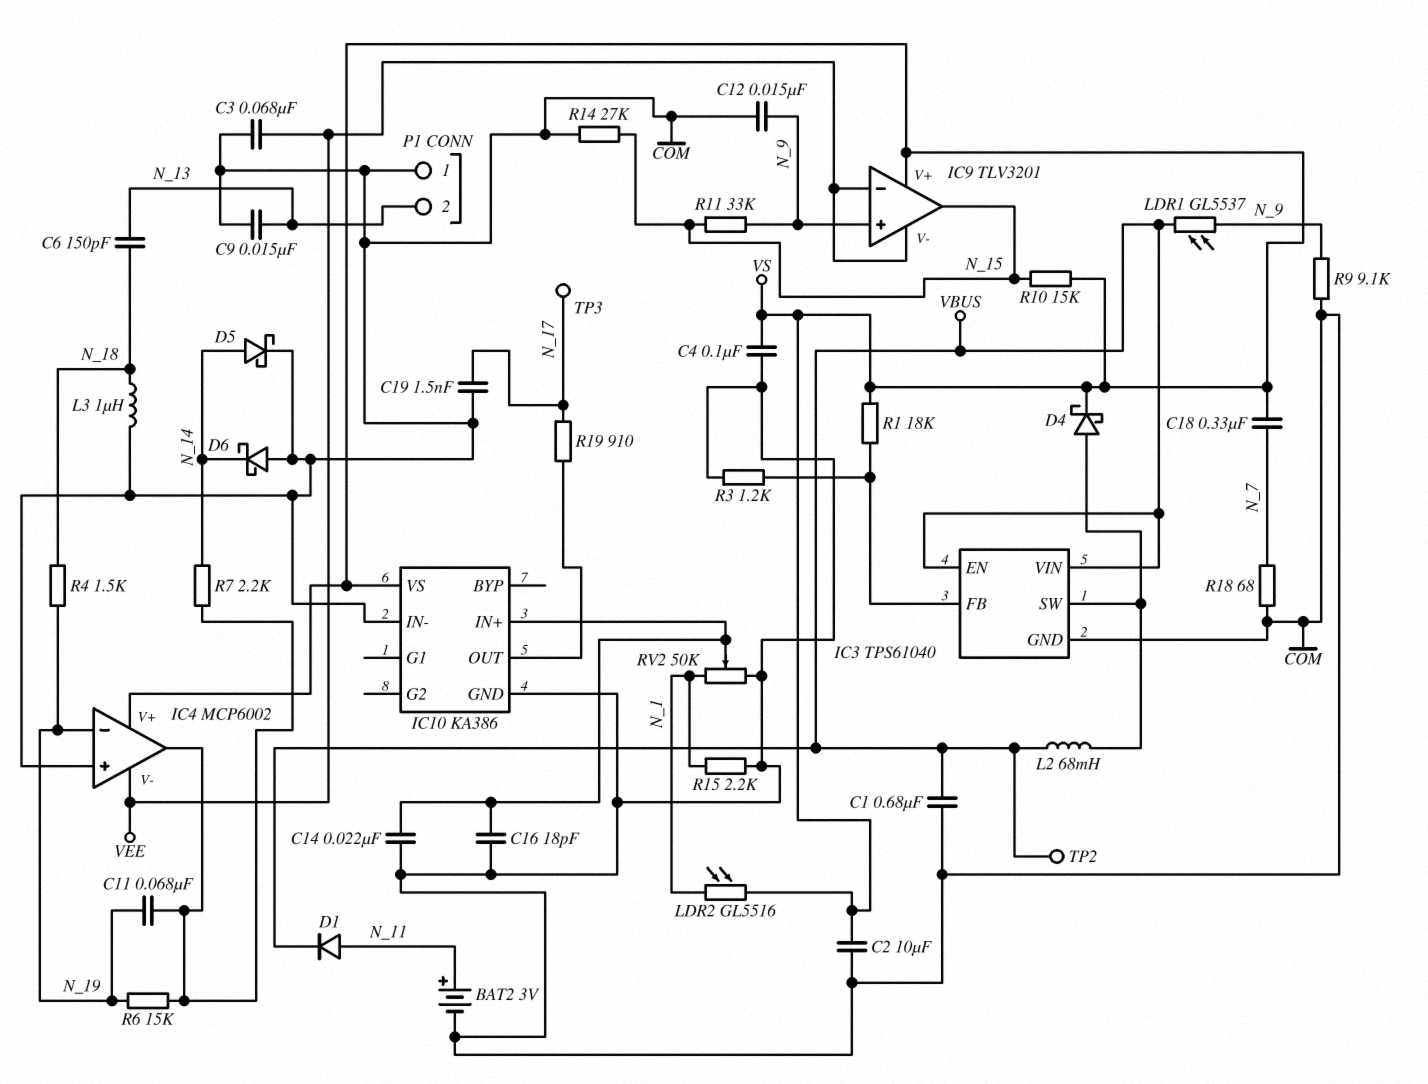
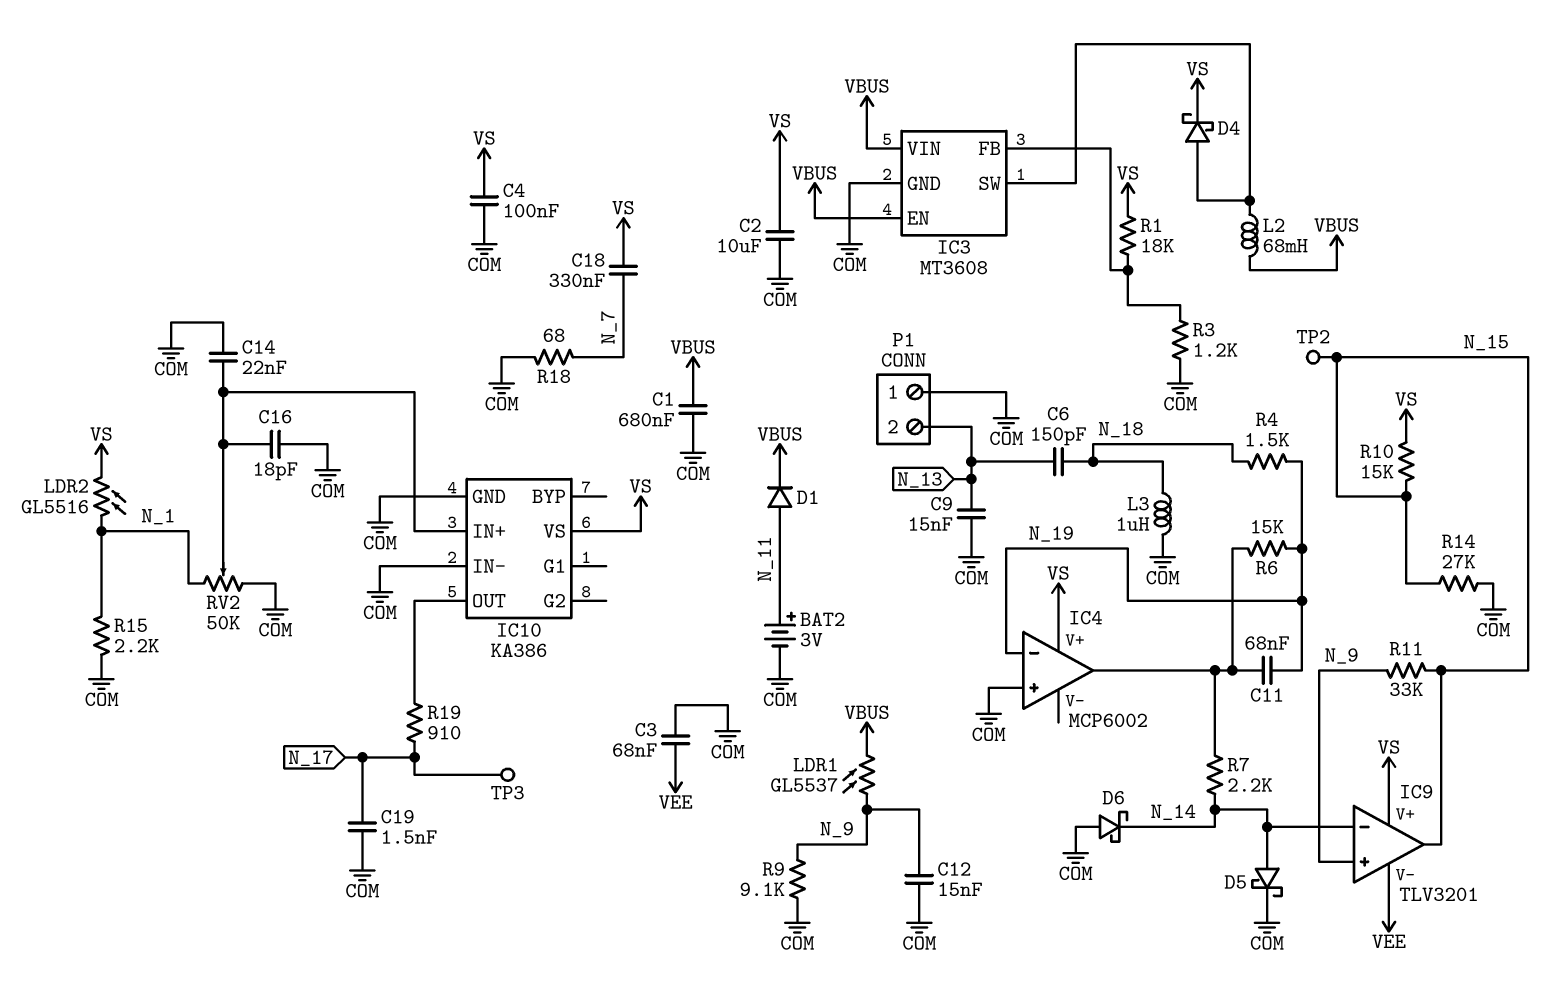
IC3: TPS61040 -> MT3608
IC4 pin V-: VEE -> none
IC9 pin in-: VEE -> N_14
TP2: test point (VBUS) -> test point (N_15)

